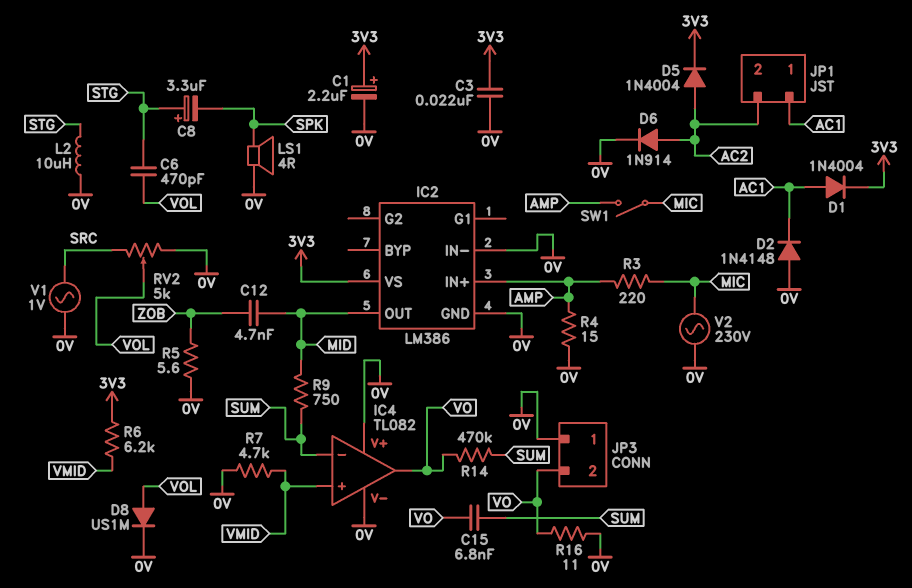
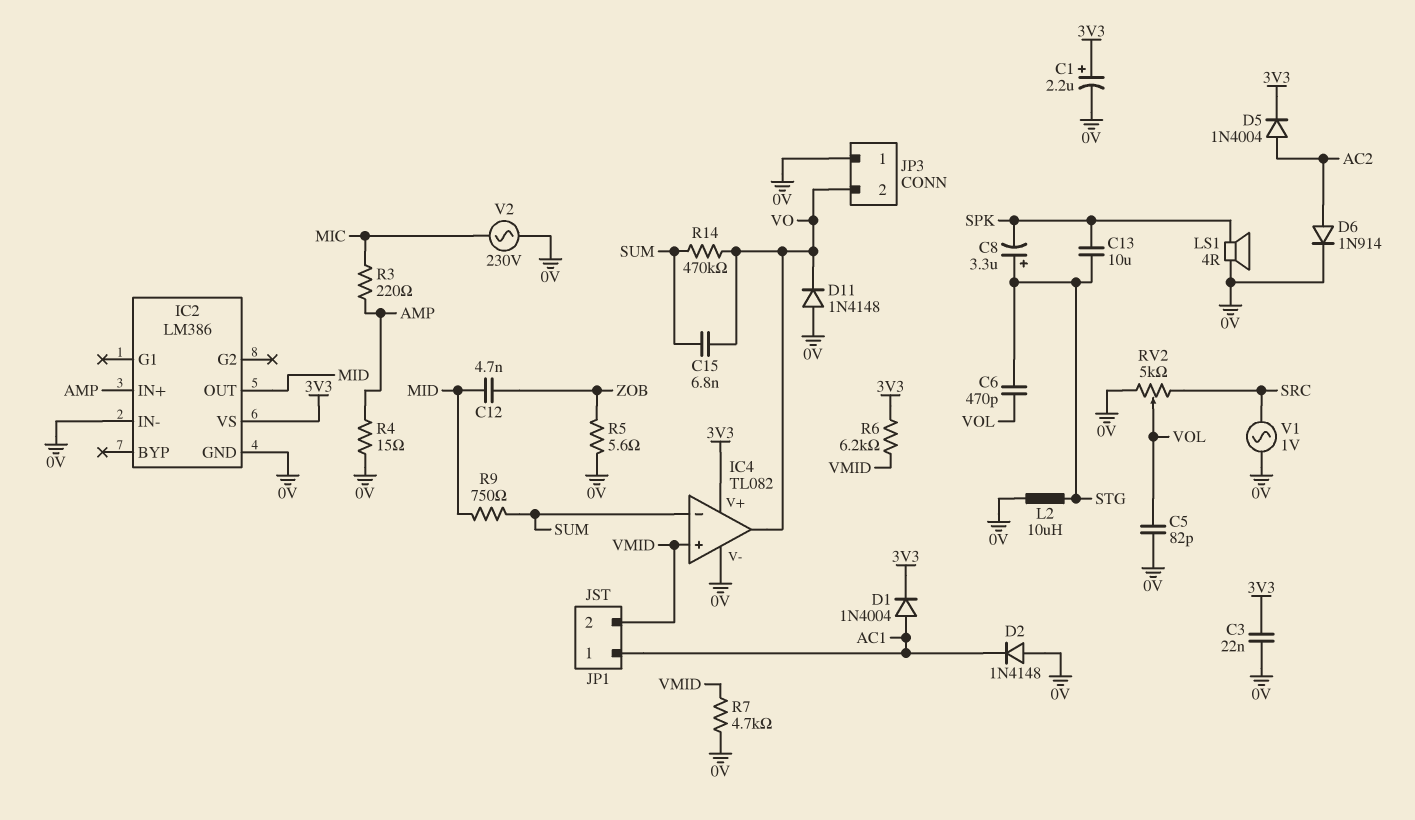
C5: none -> 82pF (0V, VOL)
C13: none -> 10uF (SPK, STG)
D8: diode US1M (A VOL, K 0V) -> none
D11: none -> diode 1N4148 (A 0V, K VO)
IC4 pin V+: 0V -> 3V3
JP1 pin 2: AC2 -> VMID
R16: 11 (0V, VO) -> none
SW1: switch (AMP, MIC) -> none

